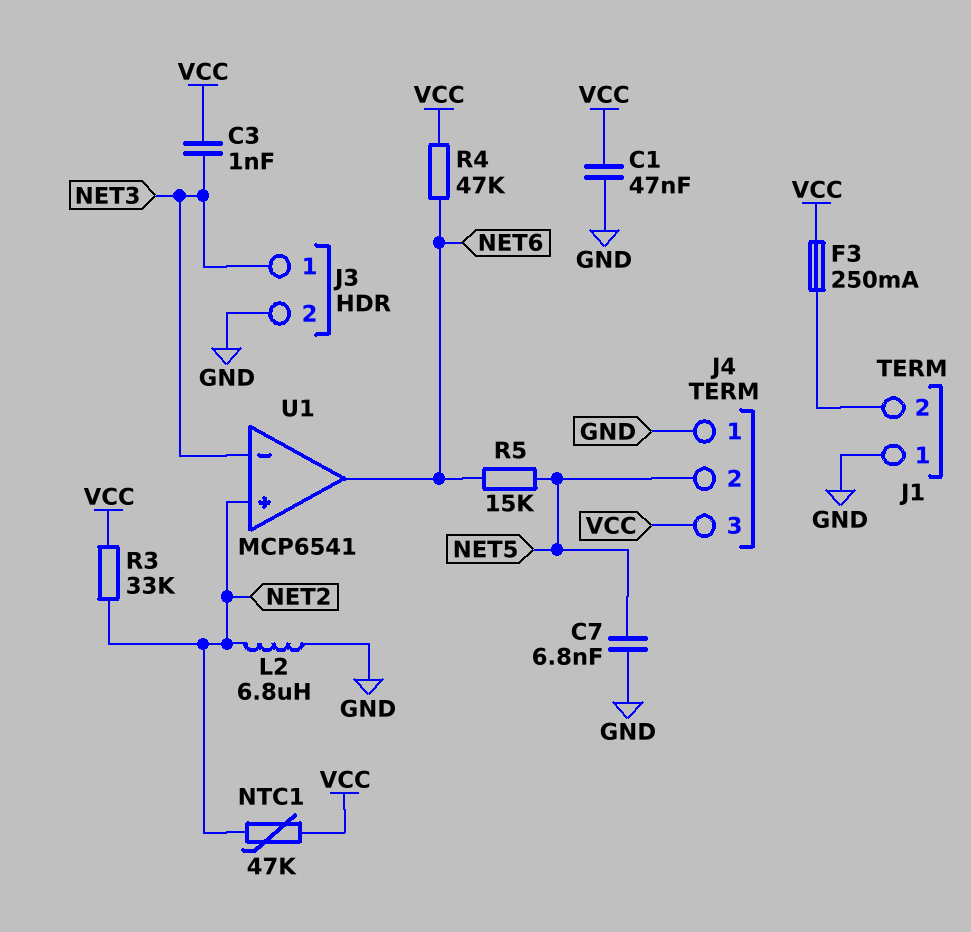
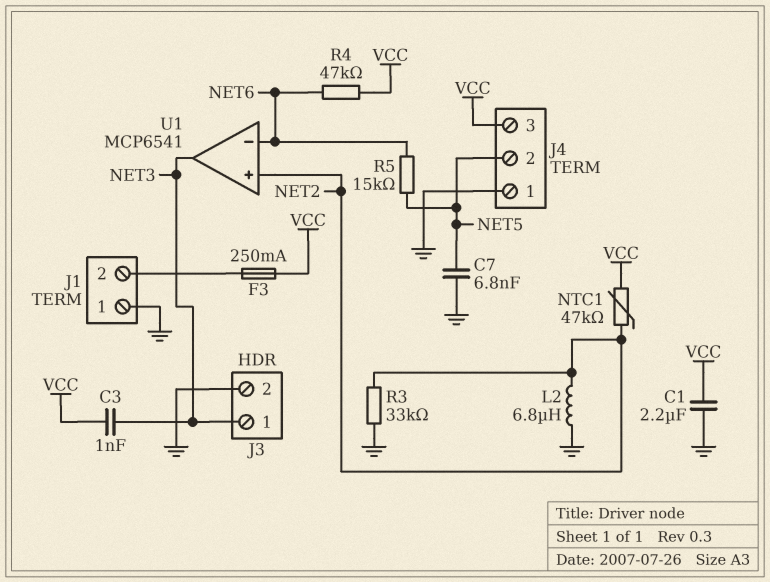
C1: 47nF (GND, VCC) -> 2.2uF (GND, VCC)
R3: 33k (NET2, VCC) -> 33k (GND, NET2)
U1 pin in-: NET3 -> NET6
U1 pin out: NET6 -> NET3

